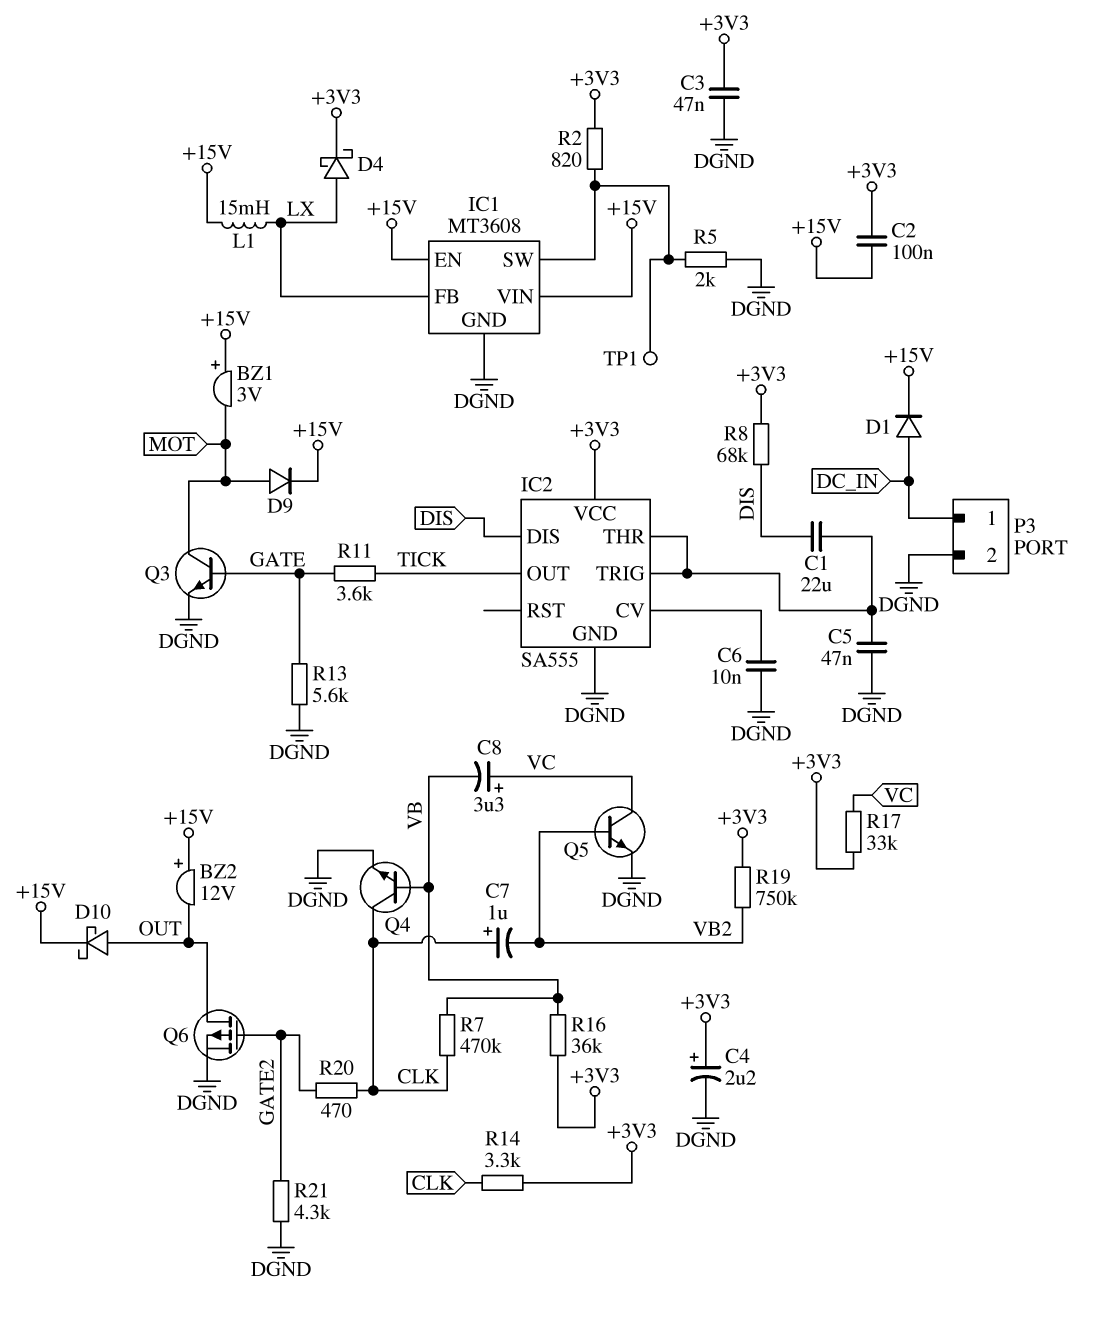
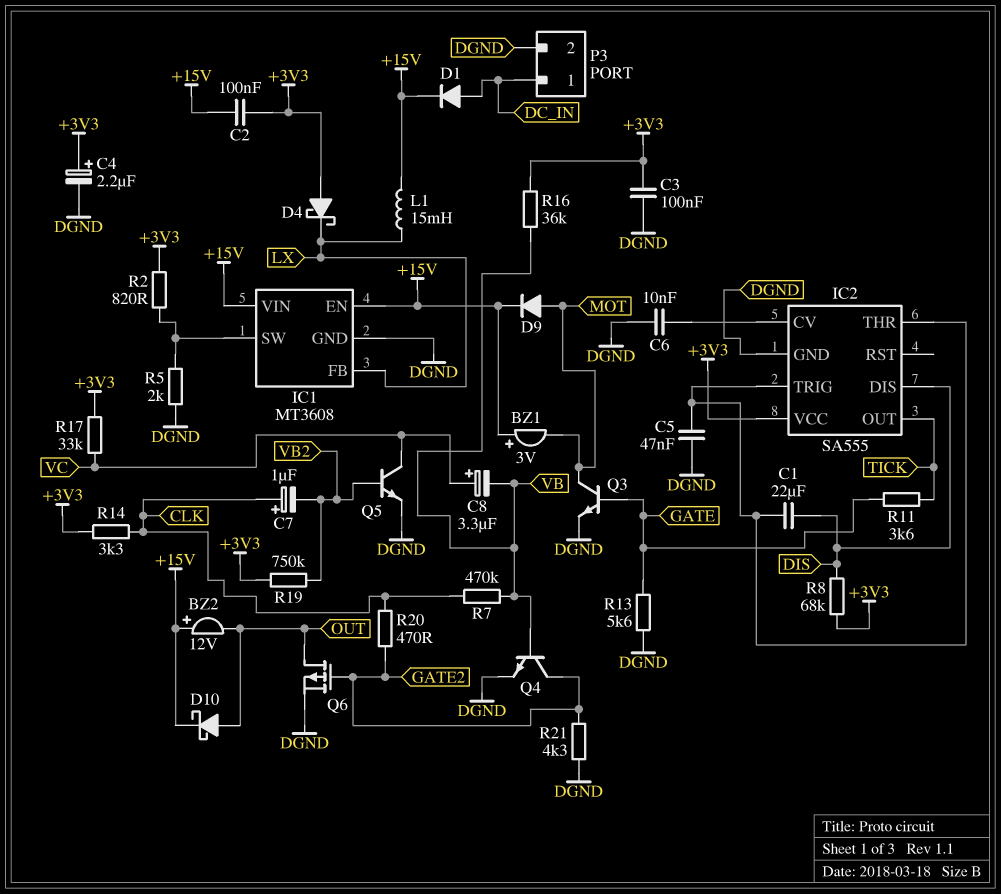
C3: 47nF (+3V3, DGND) -> 100nF (+3V3, DGND)
D4: schottky (A LX, K +3V3) -> schottky (A +3V3, K LX)
Q4: NPN (B VB, C CLK, E DGND) -> NPN (B VB, C GATE2, E DGND)
TP1: test point (IC1/SW) -> none

